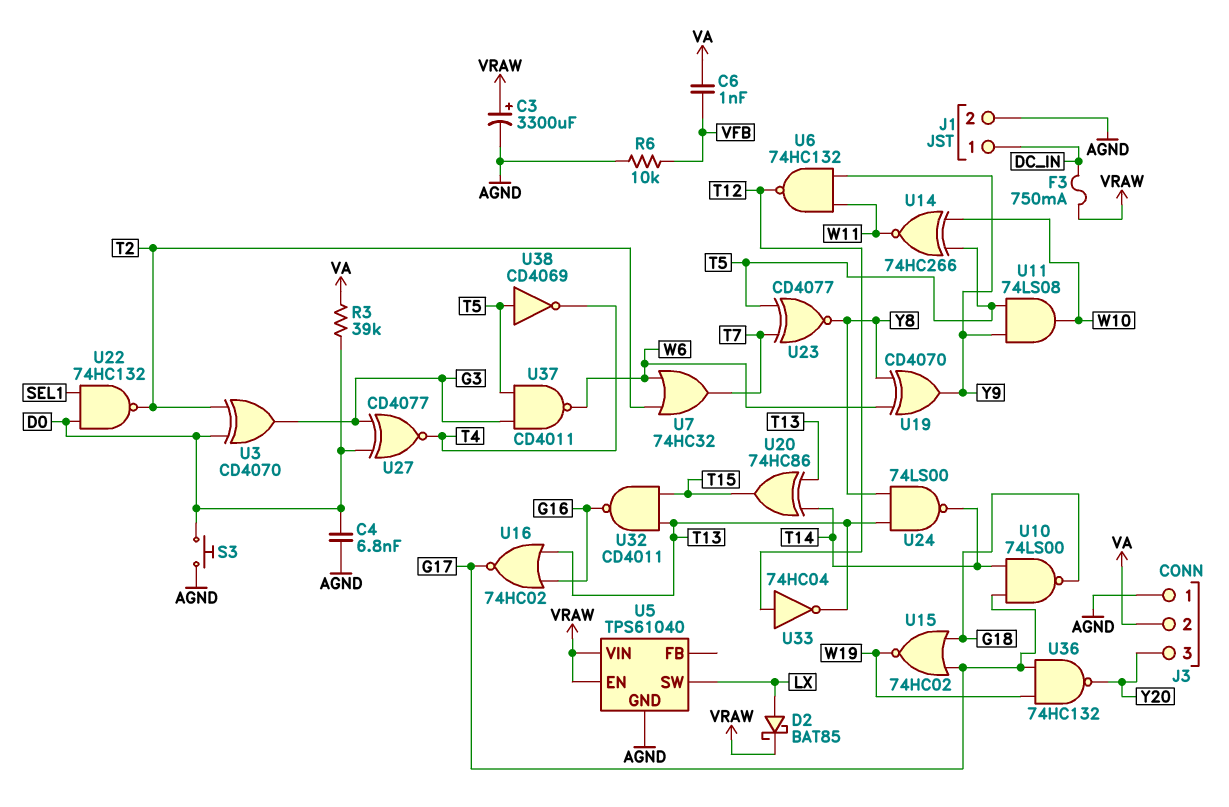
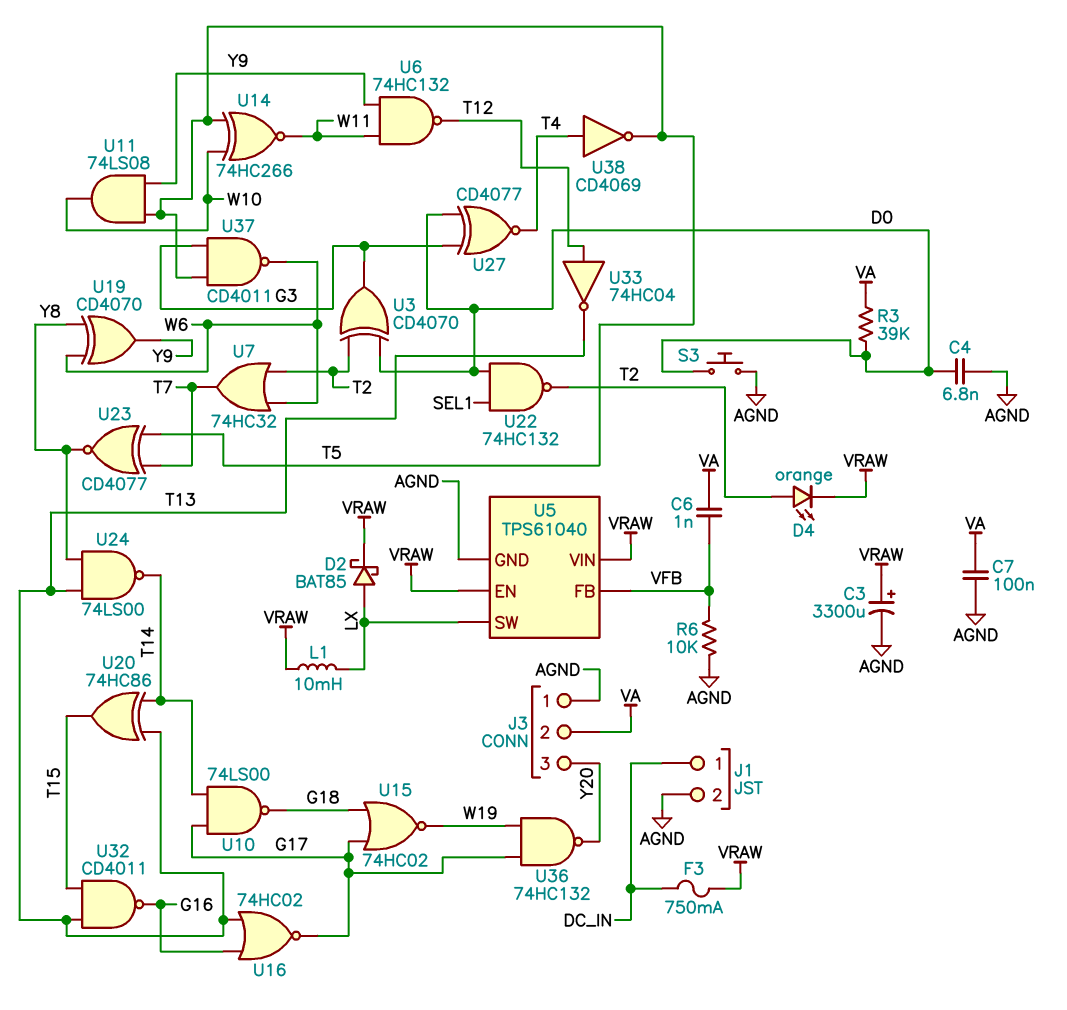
C7: none -> 100nF (AGND, VA)
D4: none -> LED orange (A T2, K VRAW)
L1: none -> 10mH (LX, VRAW)
U5 pin FB: none -> VFB
U38: NOT CD4069 (in T5, out T4) -> NOT CD4069 (in T4, out T5)

